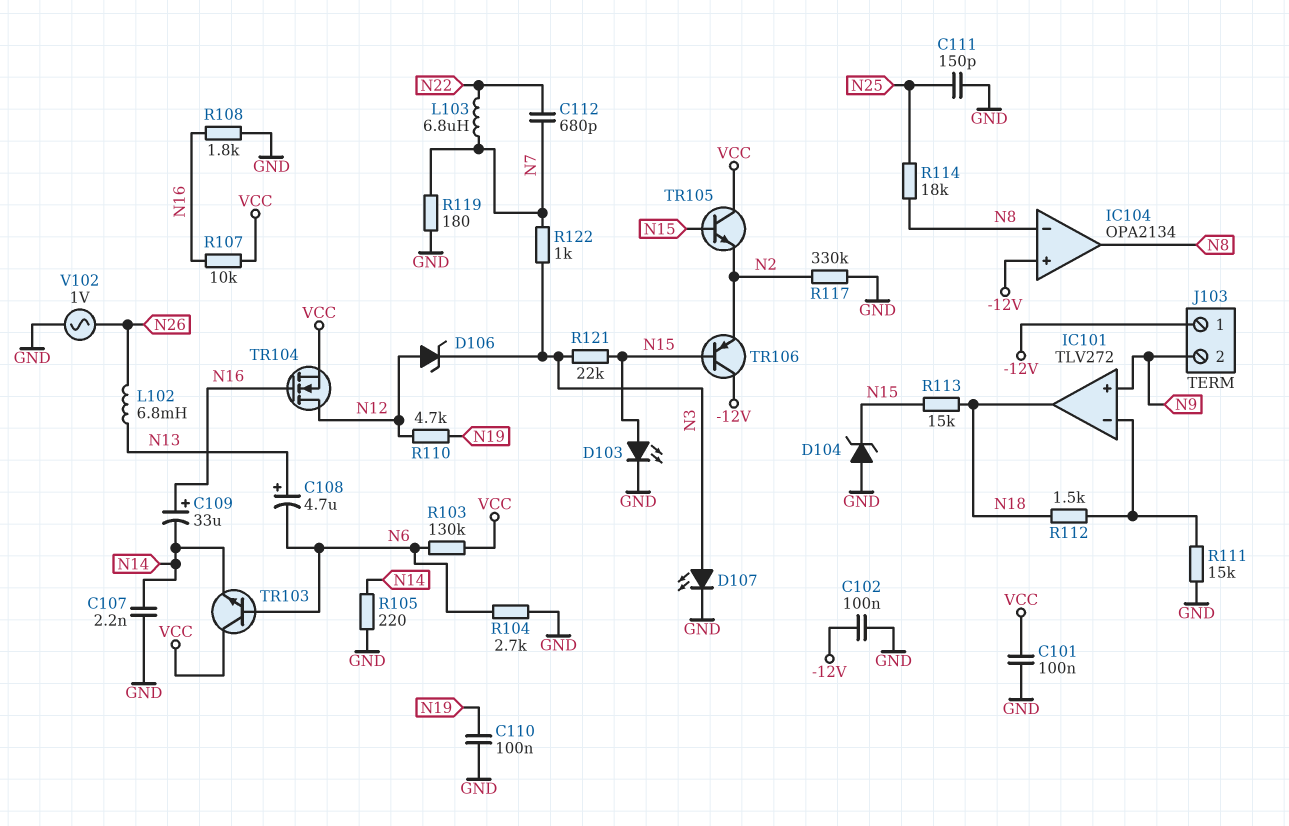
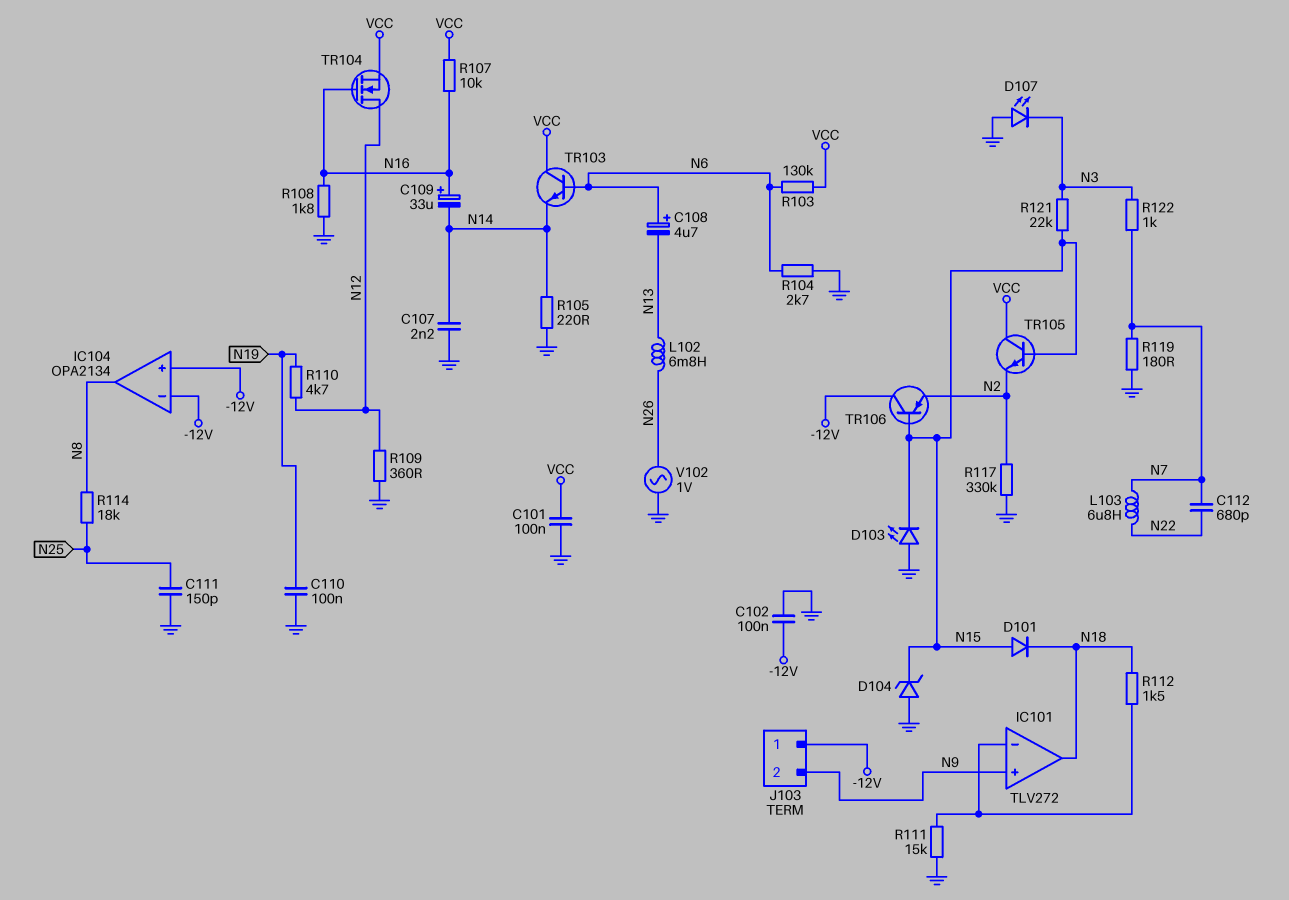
C108: 4.7uF (plus N13, minus N6) -> 4.7uF (plus N6, minus N13)
D101: none -> diode (A N15, K N18)
D103: LED (A N15, K GND) -> LED (A GND, K N15)
D106: zener (A N12, K N3) -> none
D107: LED (A N3, K GND) -> LED (A GND, K N3)
IC104 pin in-: N8 -> -12V
R109: none -> 360 (GND, N12)
R113: 15k (N15, N18) -> none

